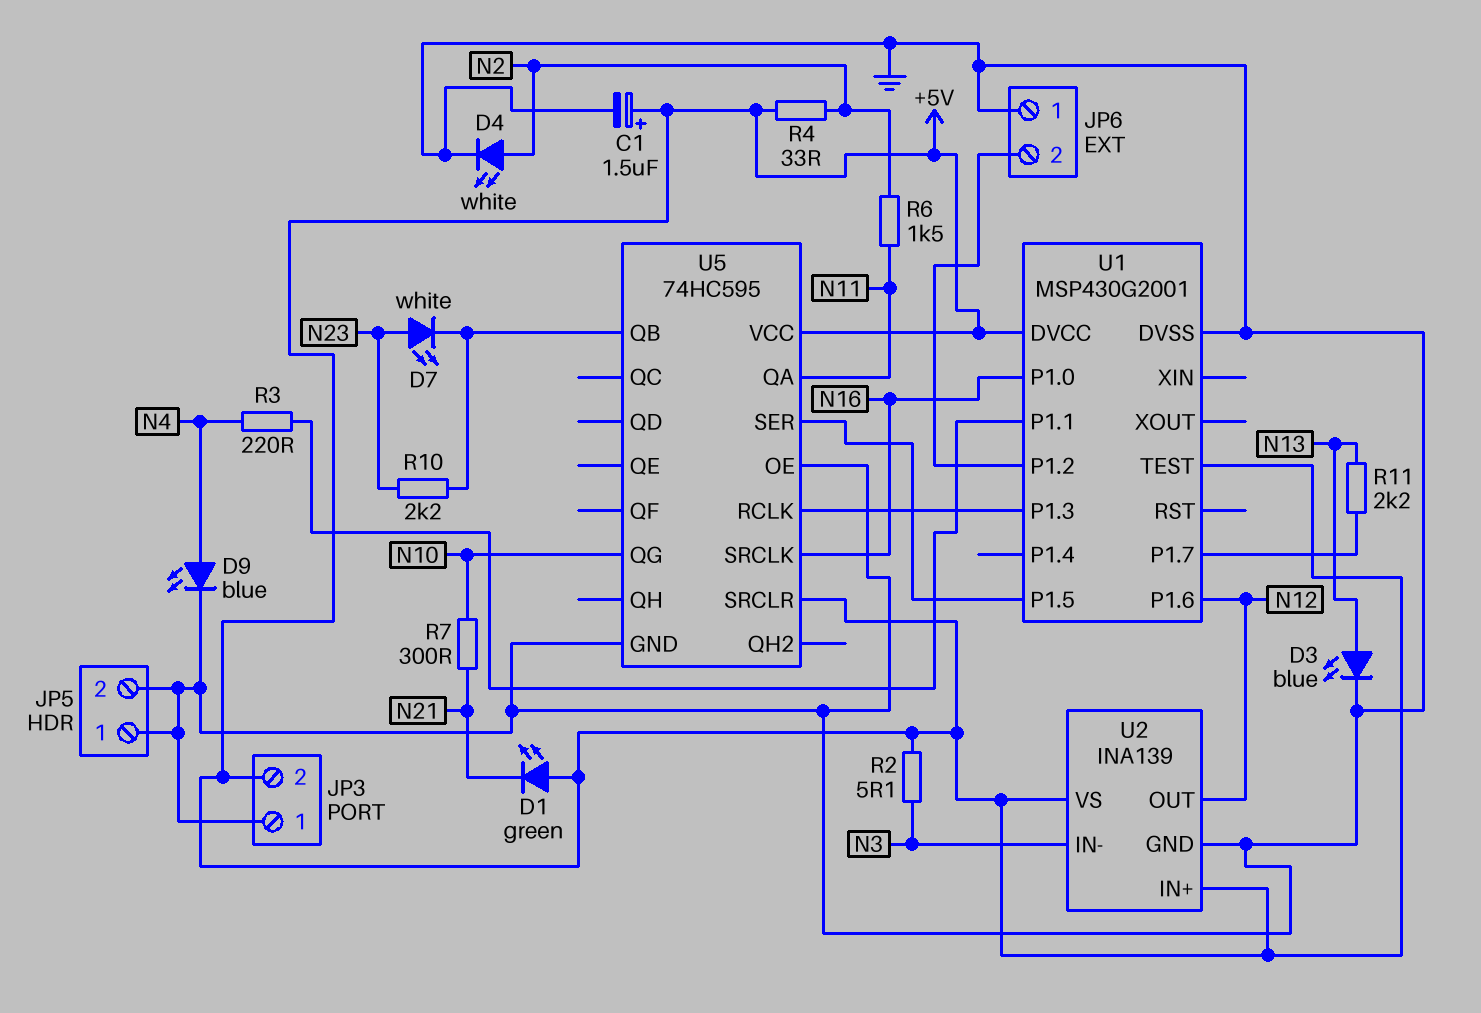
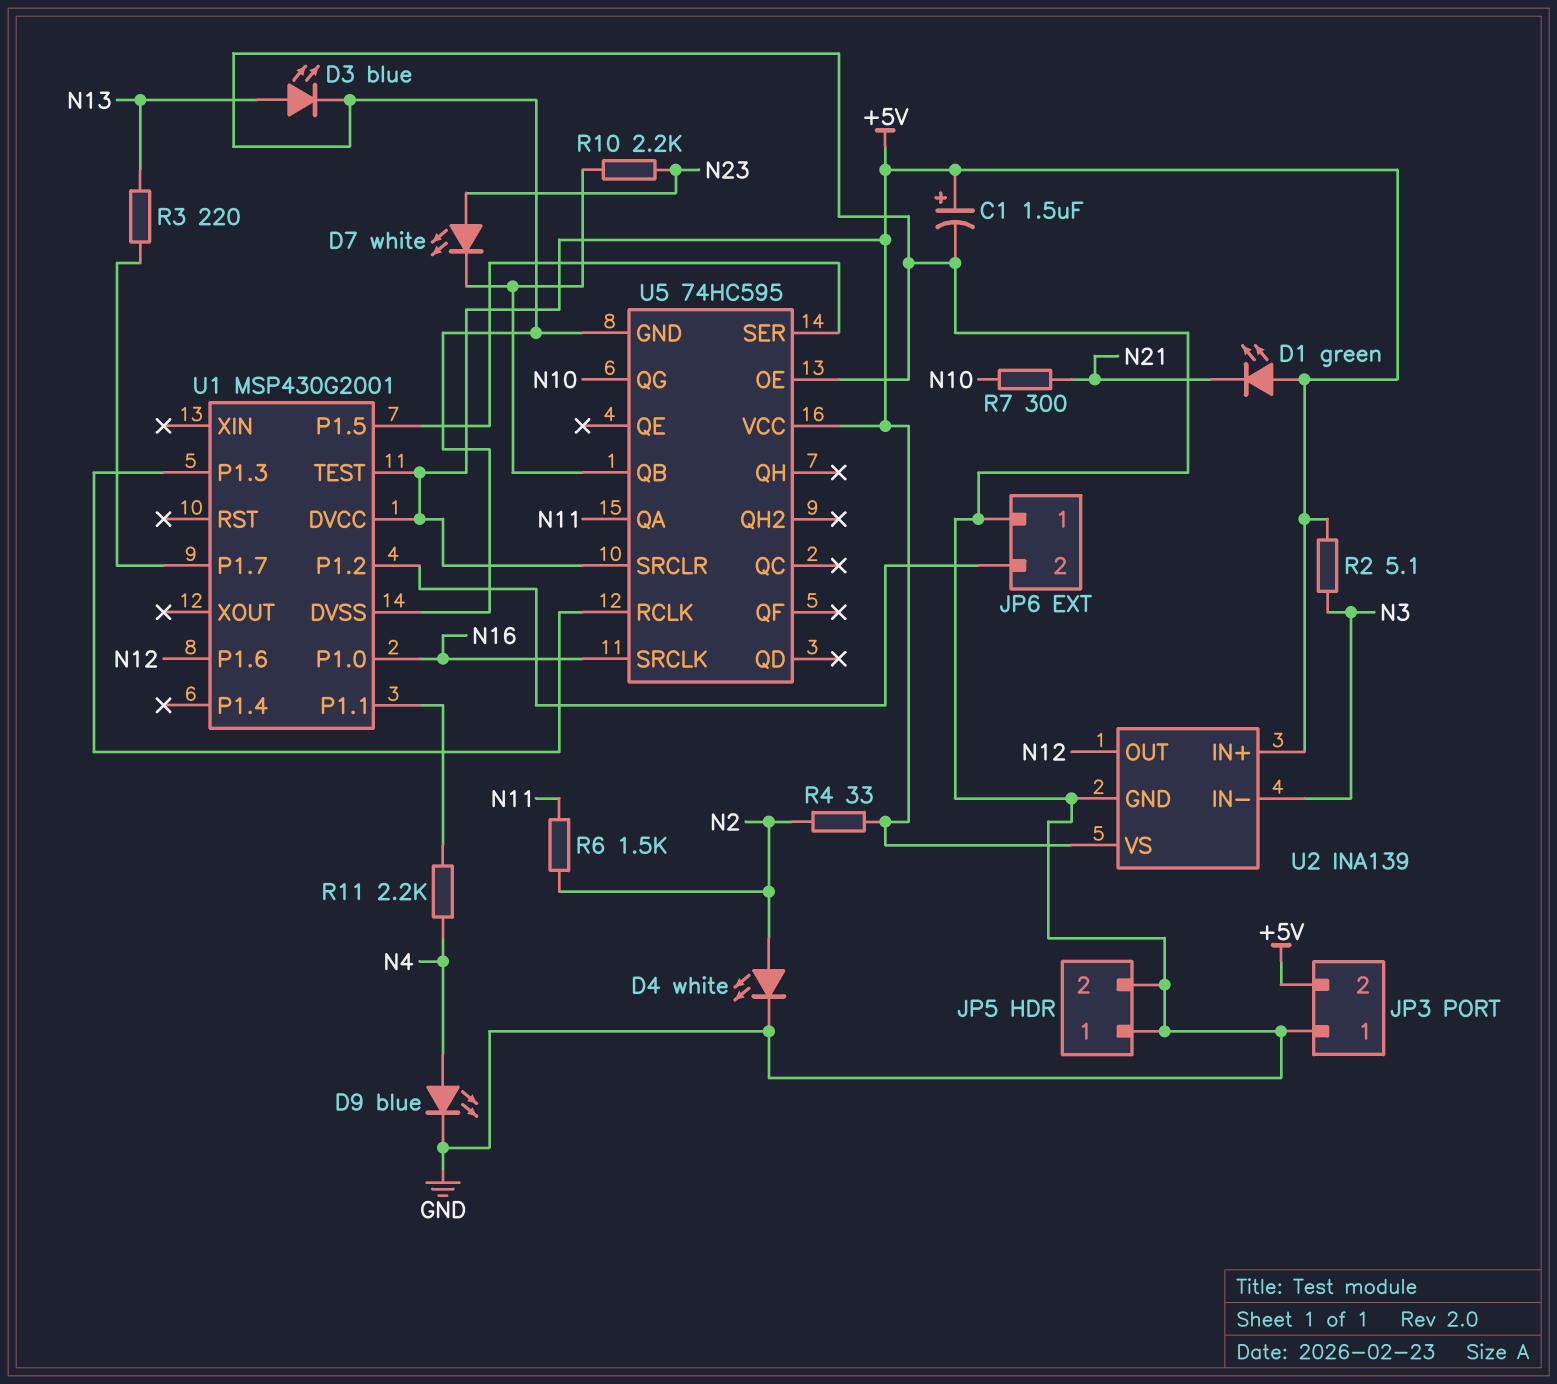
R3: 220 (N4, U1/P1.1) -> 220 (N13, U1/P1.7)
R11: 2.2k (N13, U1/P1.7) -> 2.2k (N4, U1/P1.1)

